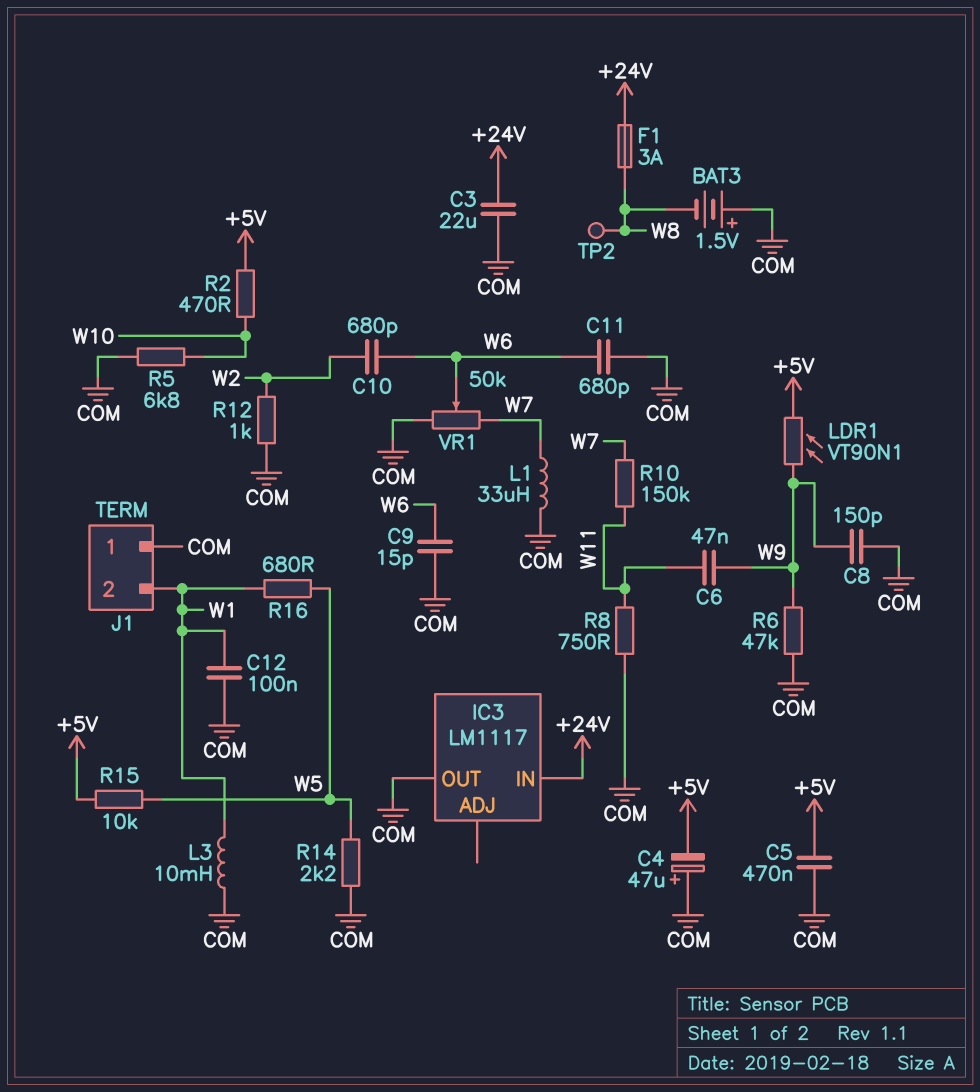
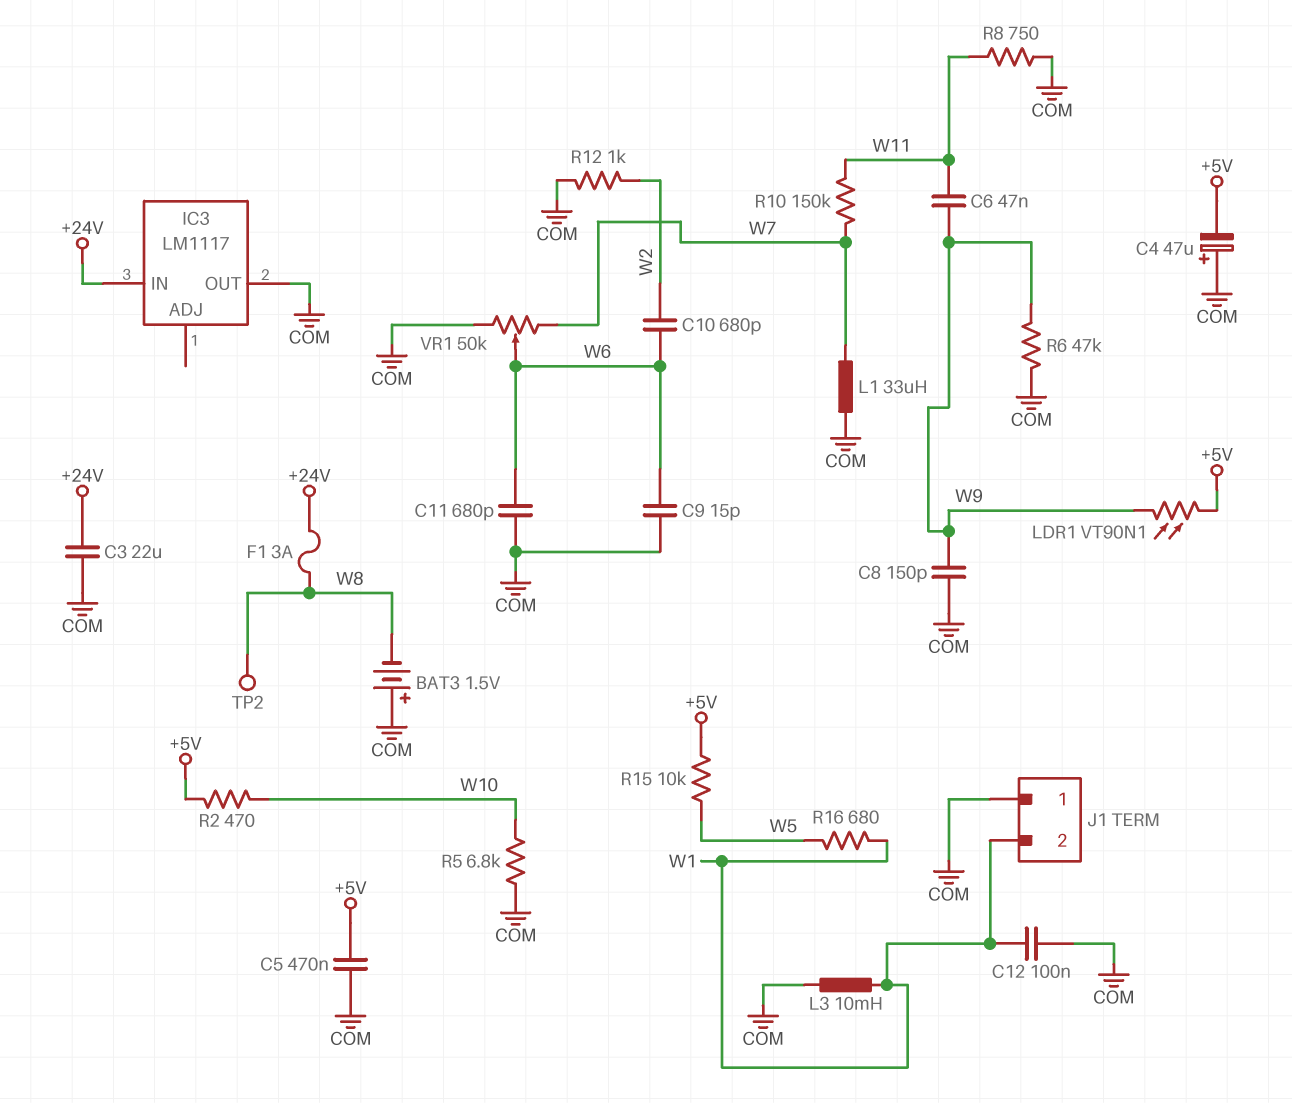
R14: 2.2k (COM, W5) -> none

